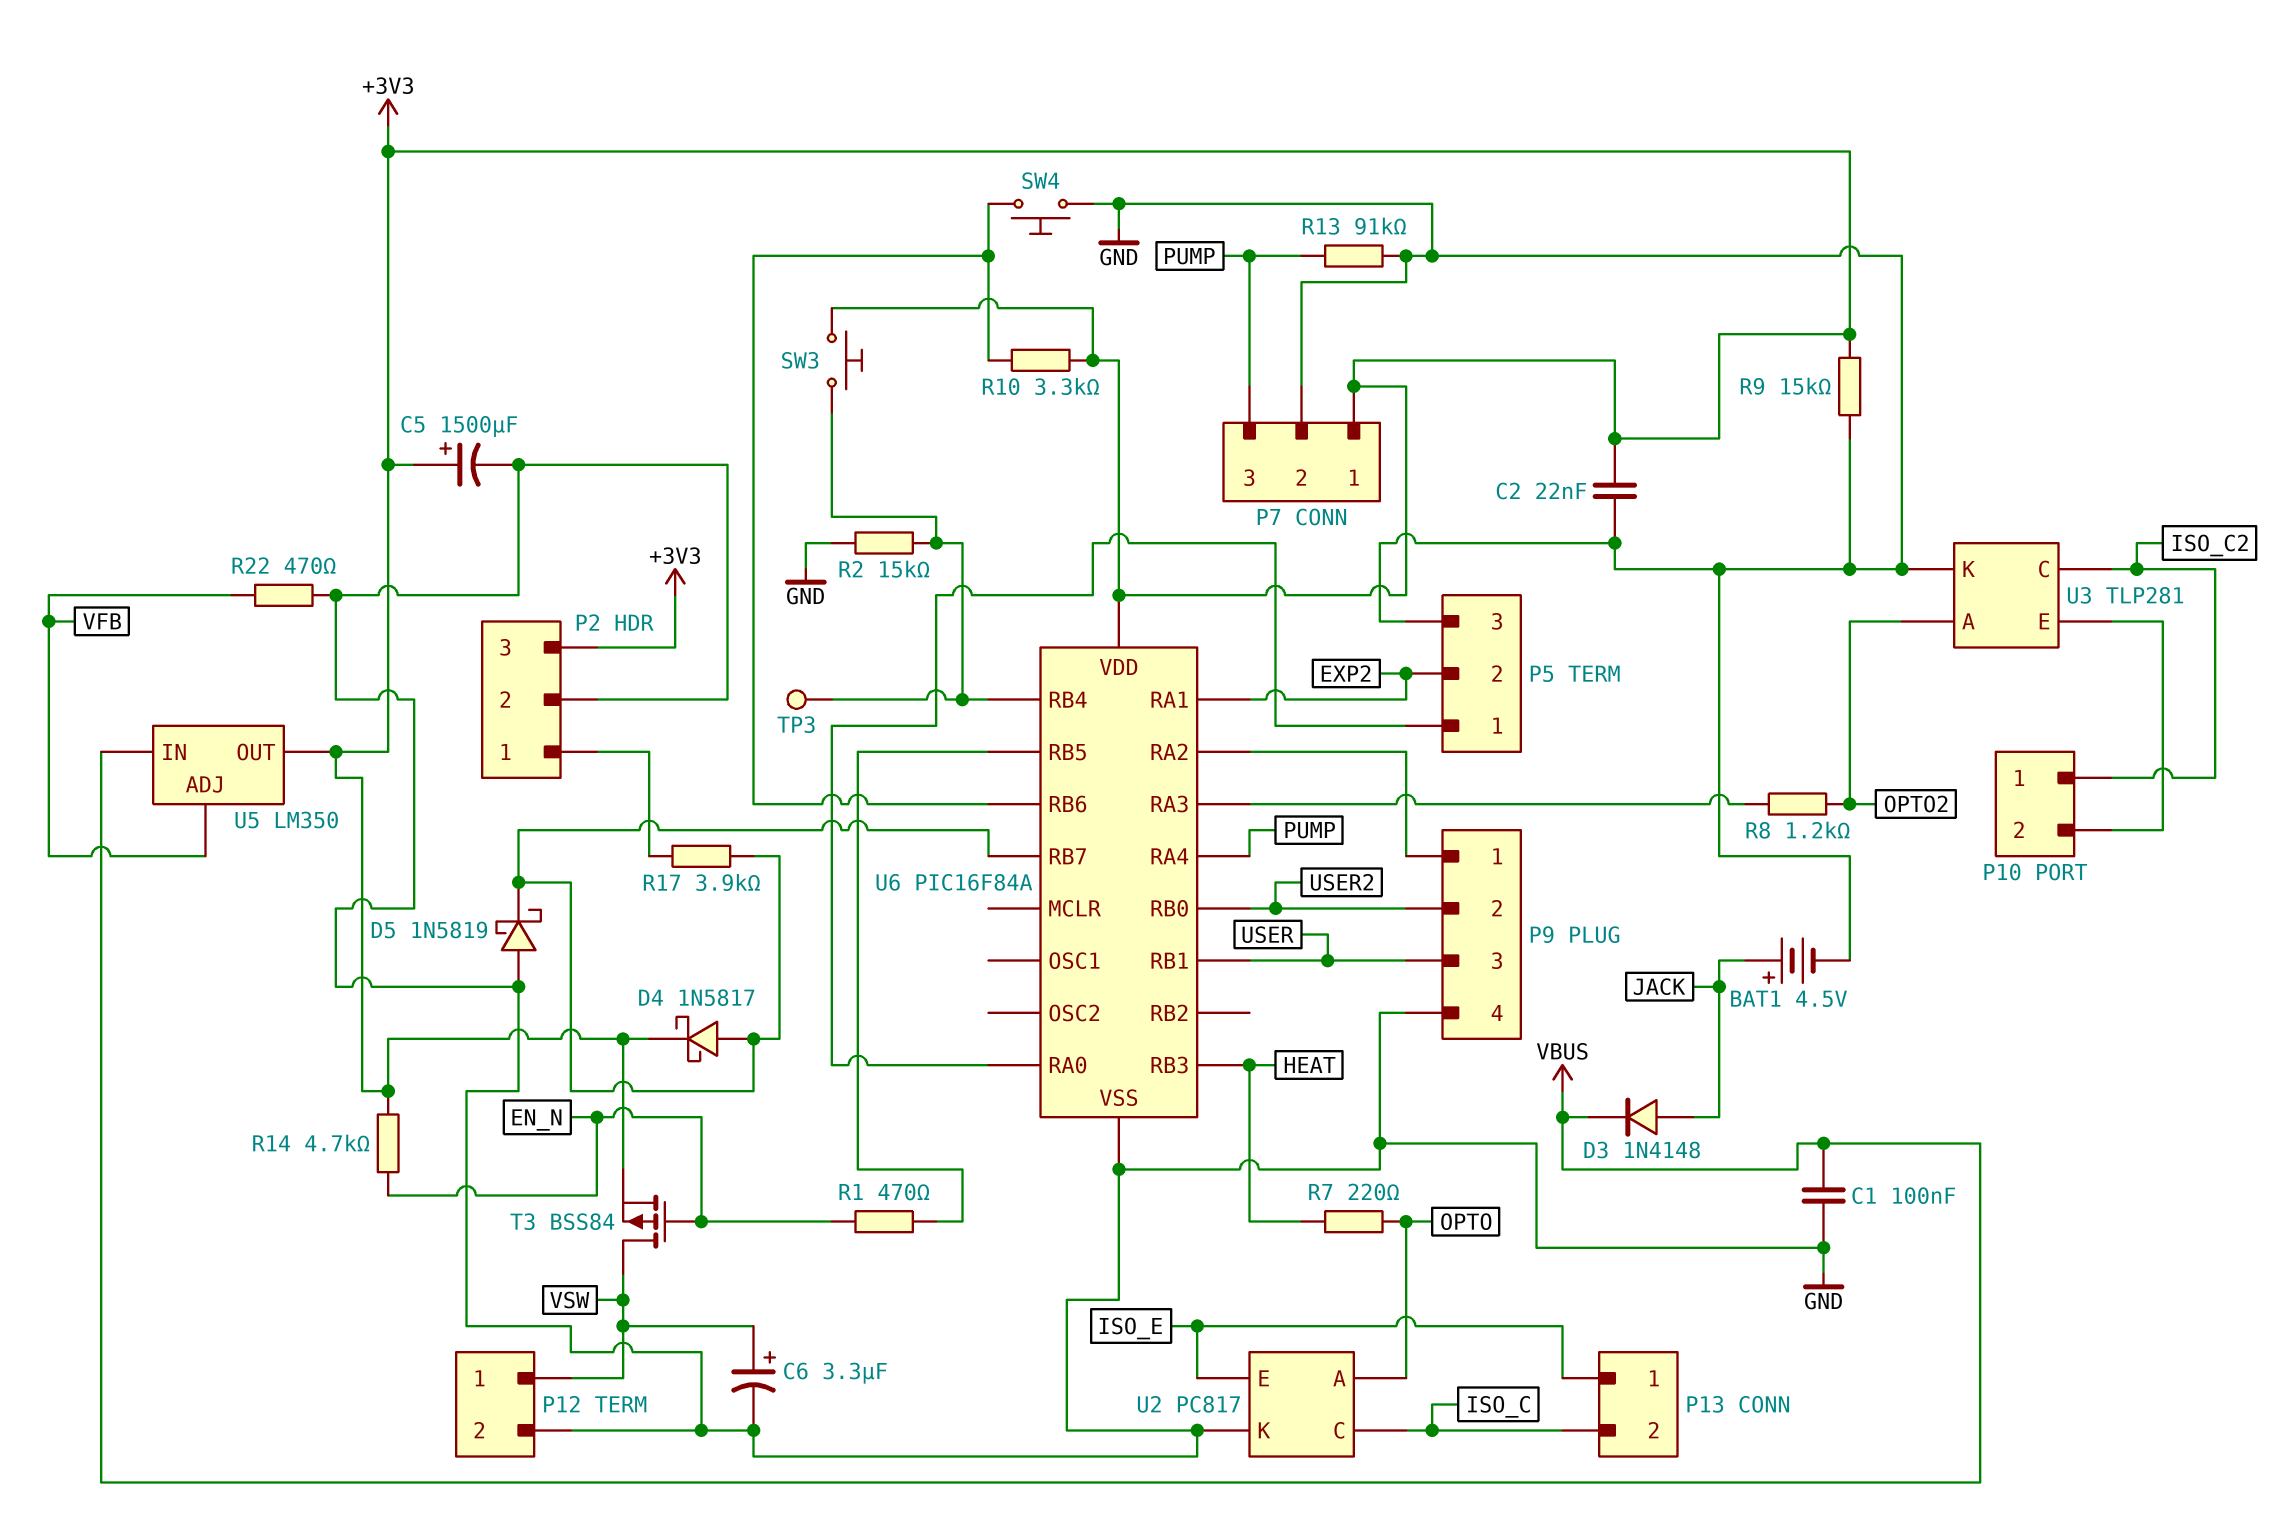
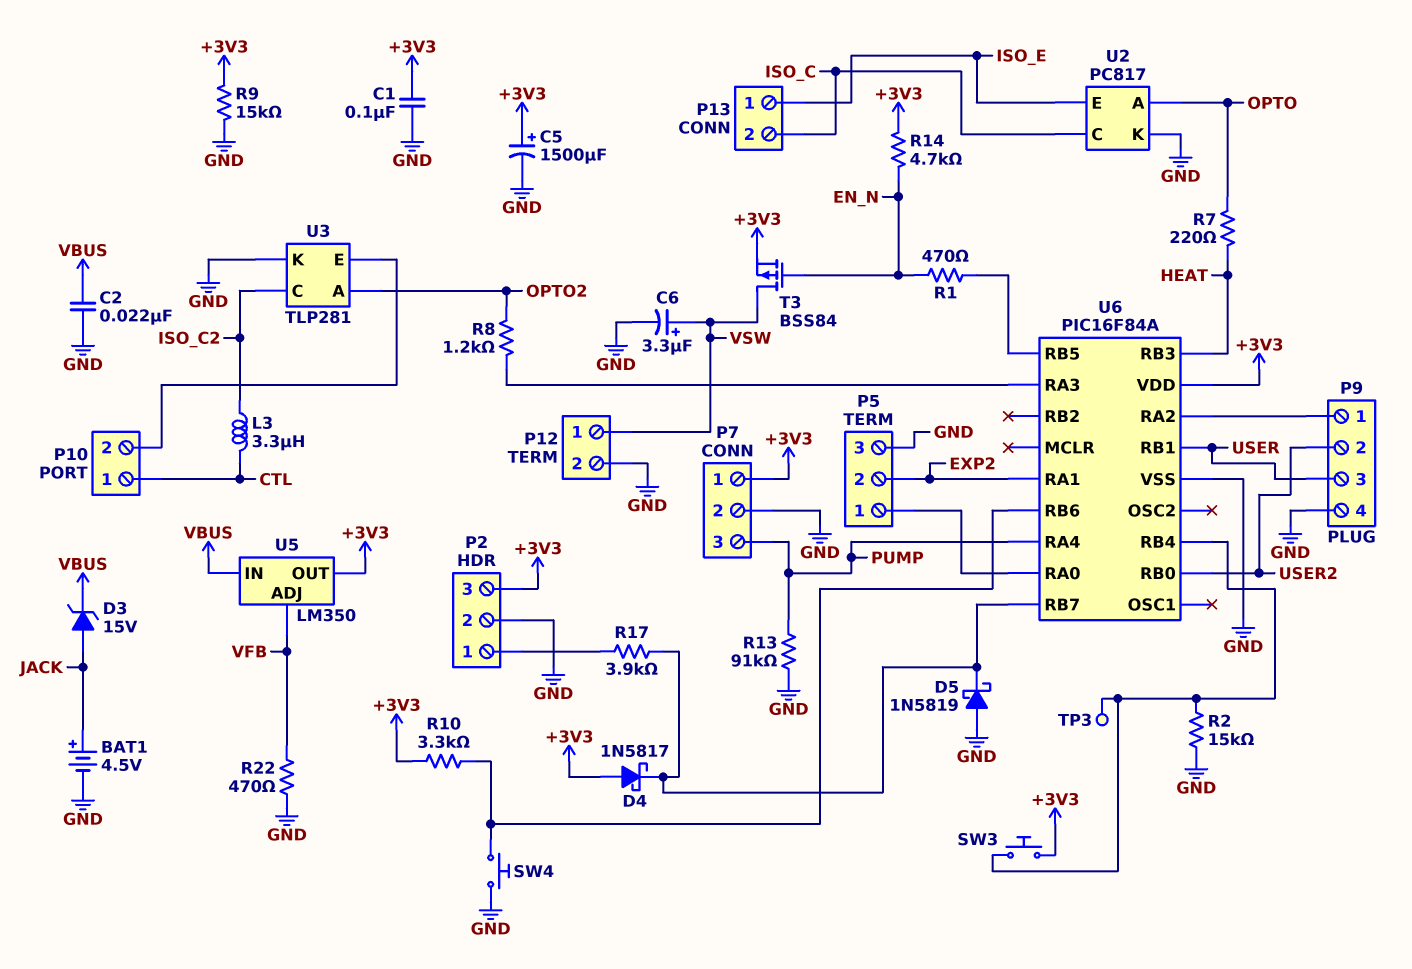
C1: 100nF (GND, VBUS) -> 100nF (+3V3, GND)
C2: 22nF (+3V3, GND) -> 22nF (GND, VBUS)
D3: diode 1N4148 (A JACK, K VBUS) -> zener 15V (A JACK, K VBUS)
D4: schottky 1N5817 (A U6/RB7, K +3V3) -> schottky 1N5817 (A +3V3, K U6/RB7)
L3: none -> 3.3uH (CTL, ISO_C2)
P10 pin 1: ISO_C2 -> CTL

